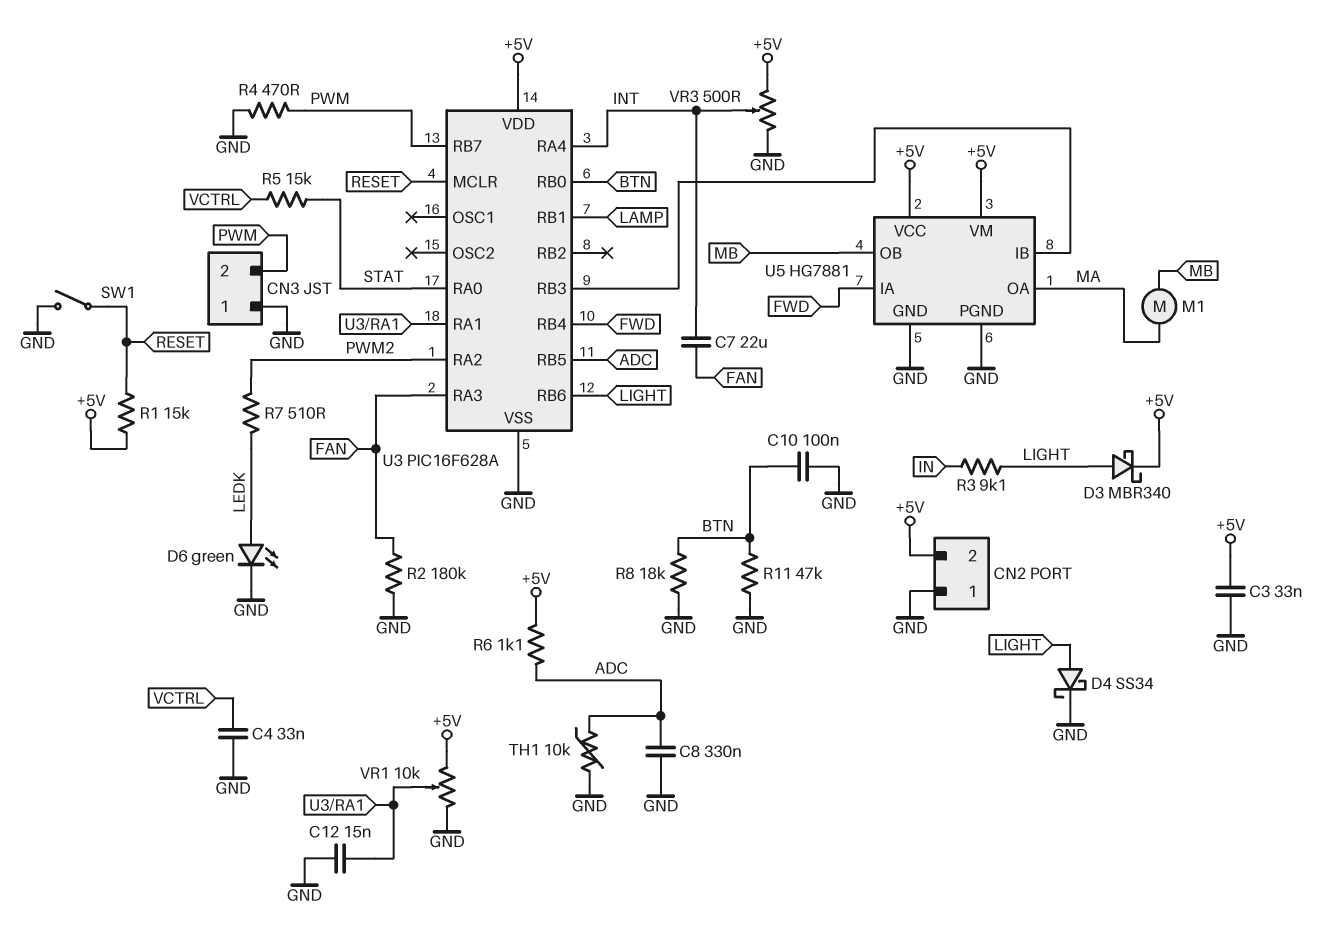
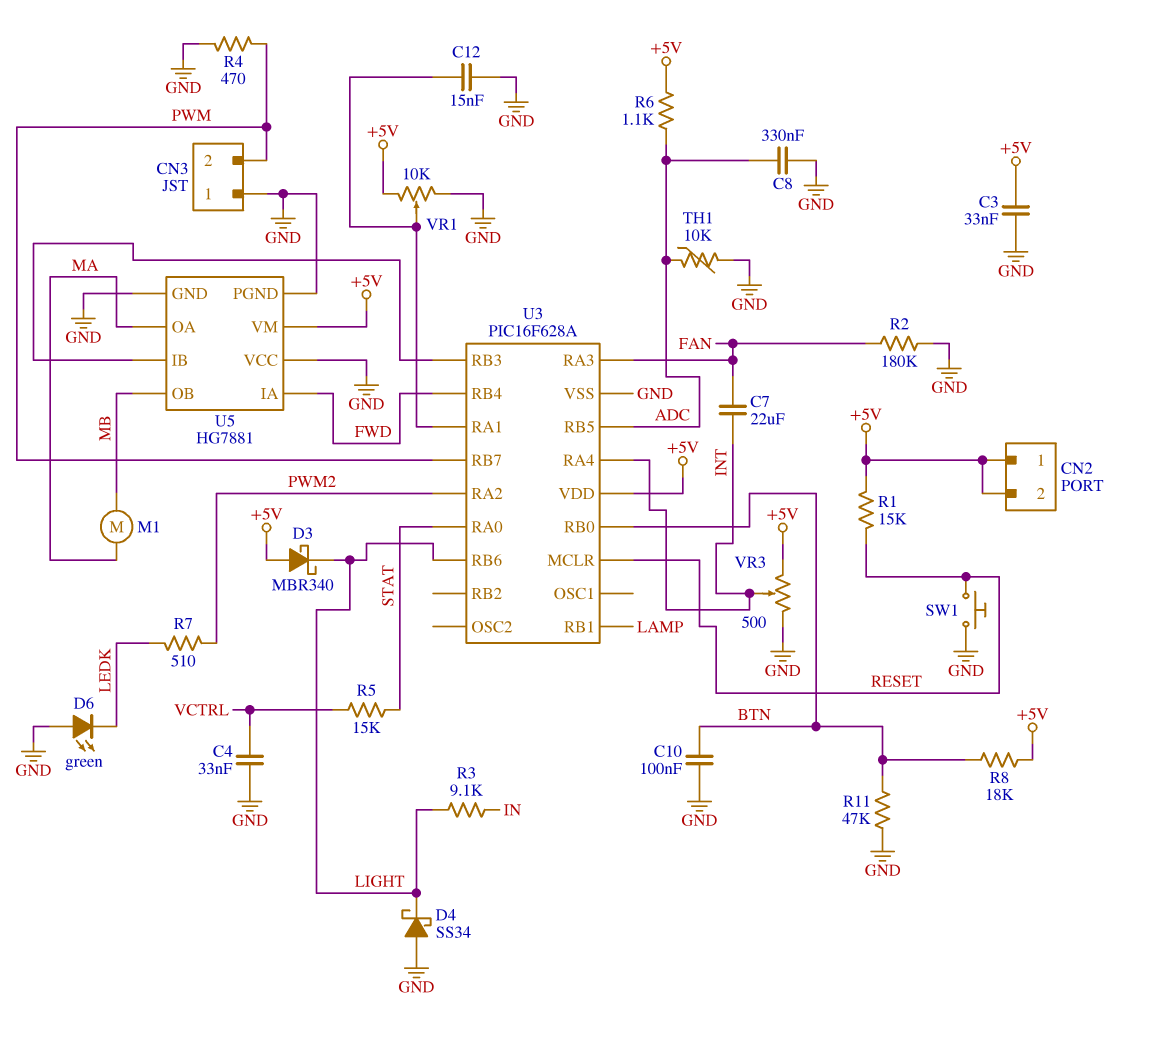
CN2 pin 1: GND -> +5V
D3: schottky MBR340 (A LIGHT, K +5V) -> schottky MBR340 (A +5V, K LIGHT)
D4: schottky SS34 (A LIGHT, K GND) -> schottky SS34 (A GND, K LIGHT)
D6: LED green (A LEDK, K GND) -> LED green (A GND, K LEDK)
R8: 18k (BTN, GND) -> 18k (+5V, BTN)
SW1: switch (GND, RESET) -> button (GND, RESET)
U5 pin VCC: +5V -> GND

